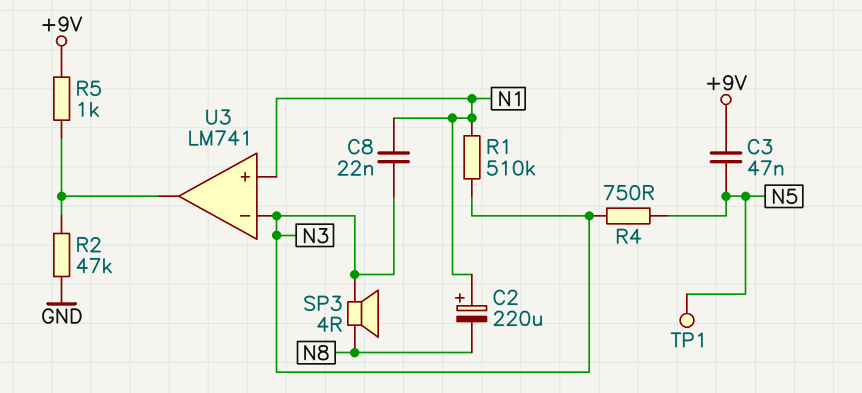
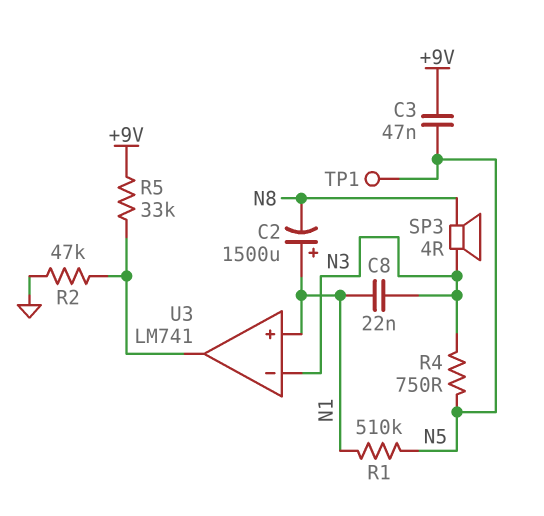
C2: 220uF (plus N1, minus N8) -> 1500uF (plus N1, minus N8)
R1: 510k (N1, N3) -> 510k (N1, N5)
R5: 1k (+9V, U3/out) -> 33k (+9V, U3/out)

